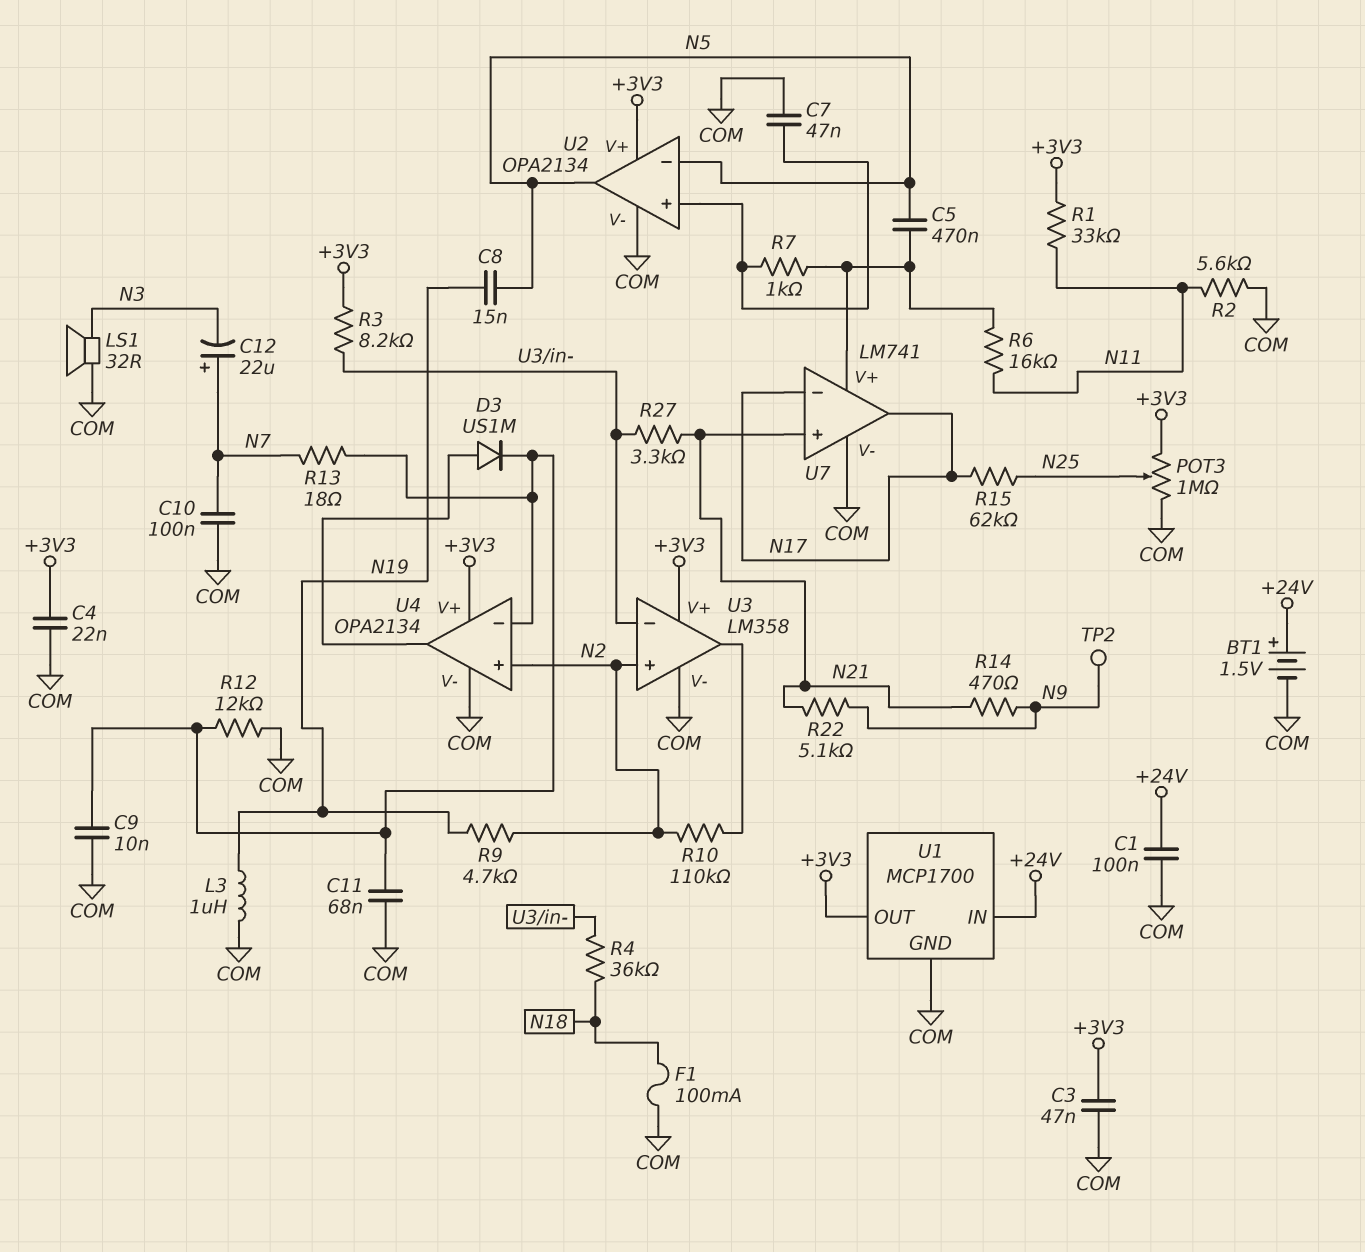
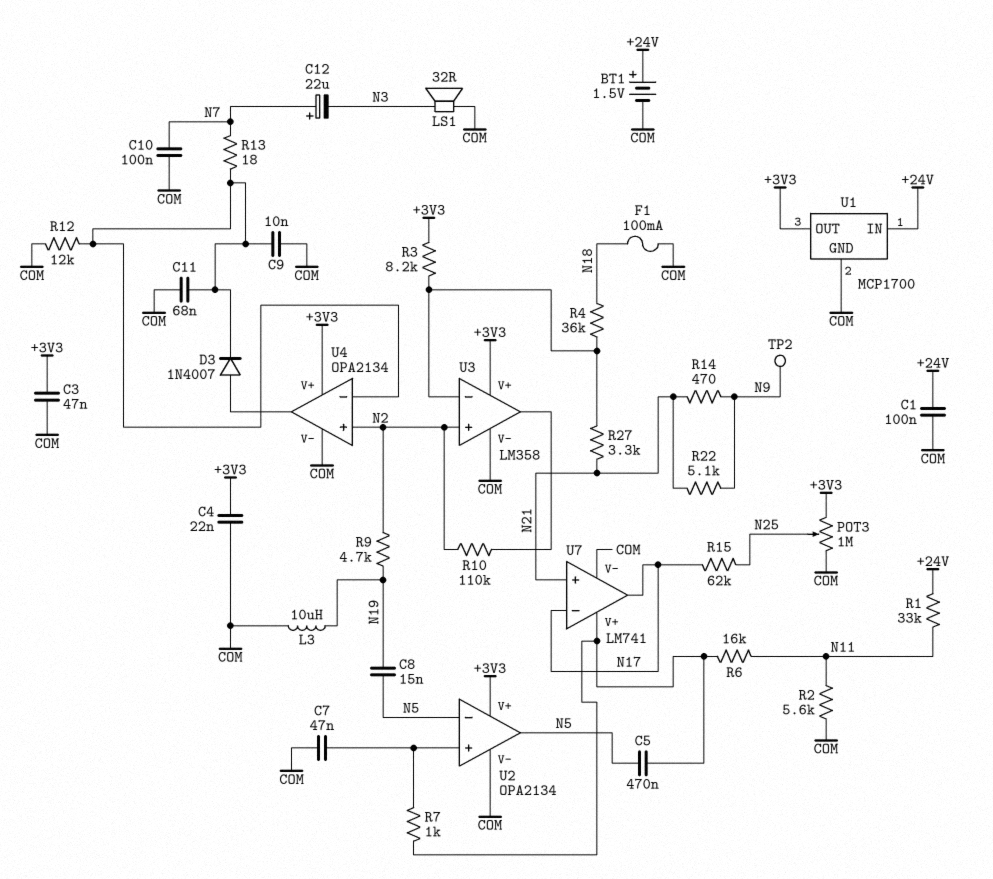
D3: diode US1M (A U4/out, K U4/in-) -> diode 1N4007 (A U4/out, K U4/in-)
L3: 1uH (COM, N19) -> 10uH (COM, N19)
R1: 33k (+3V3, N11) -> 33k (+24V, N11)

